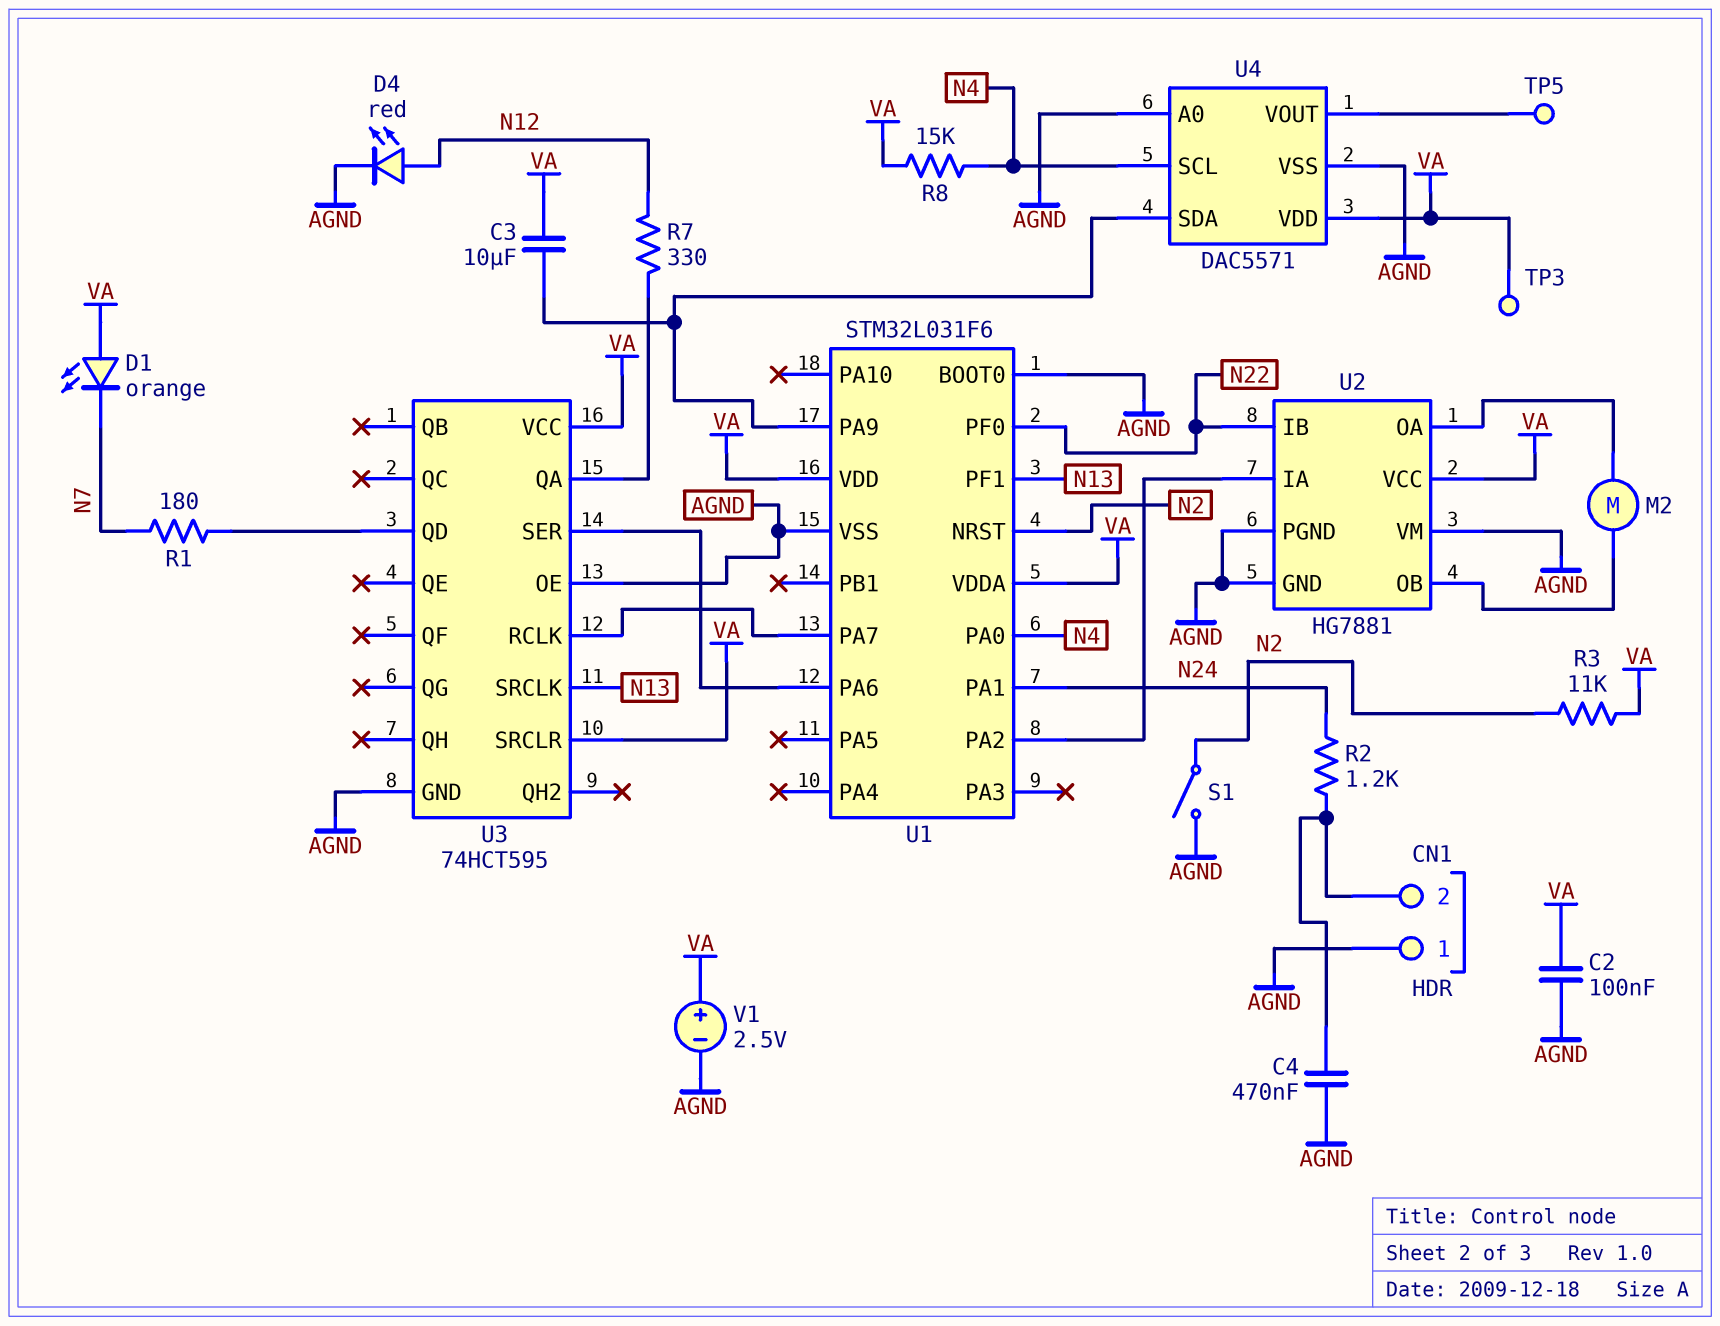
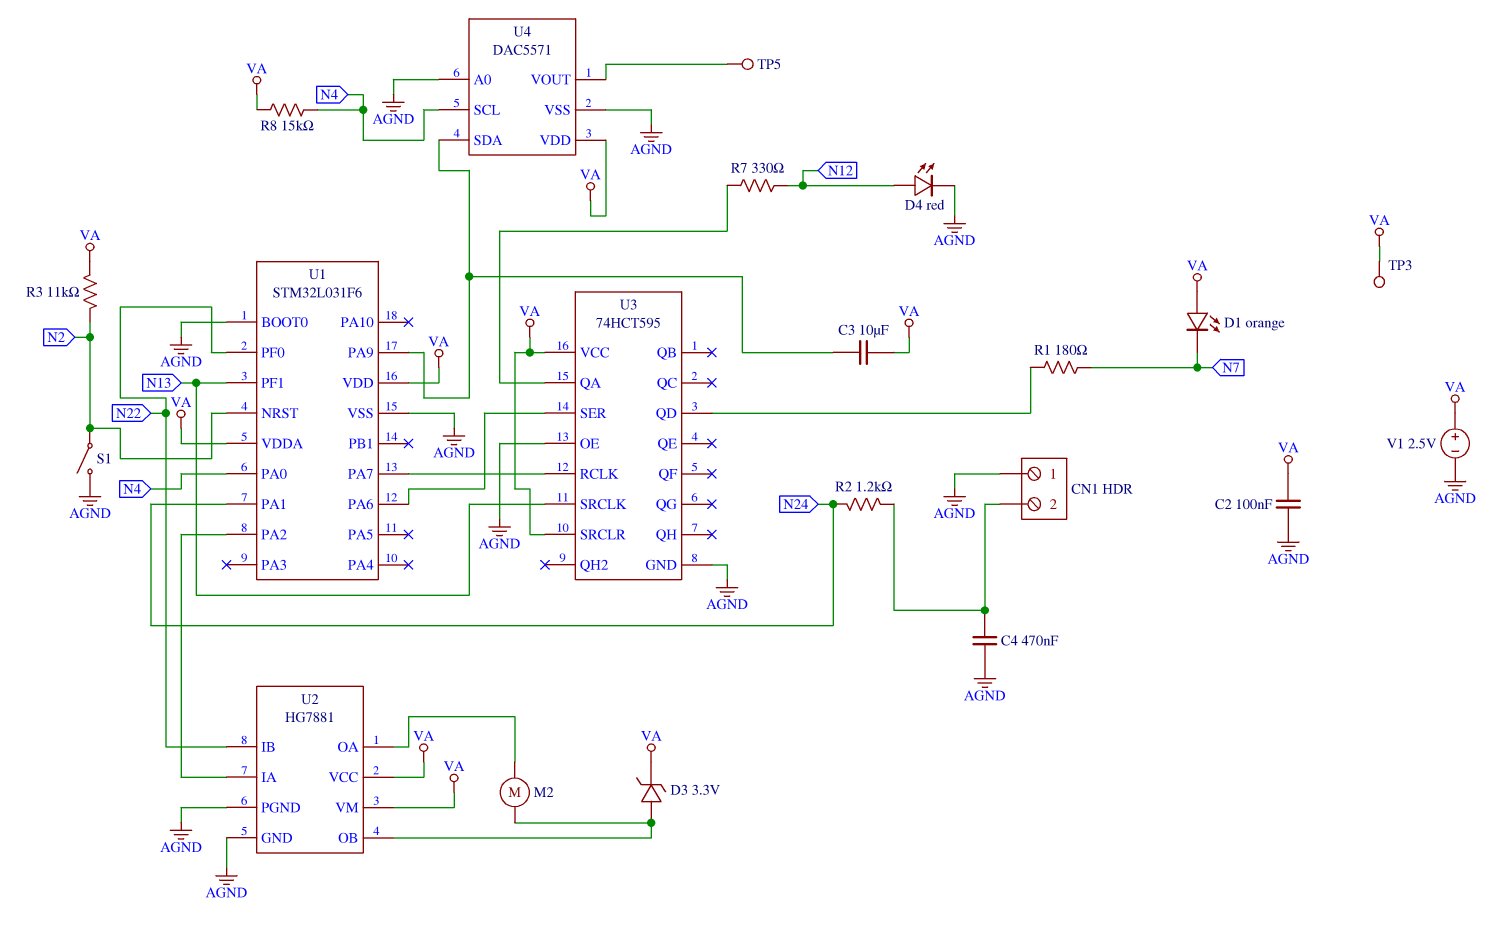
D3: none -> zener 3.3V (A U2/OB, K VA)
U2 pin VM: AGND -> VA

